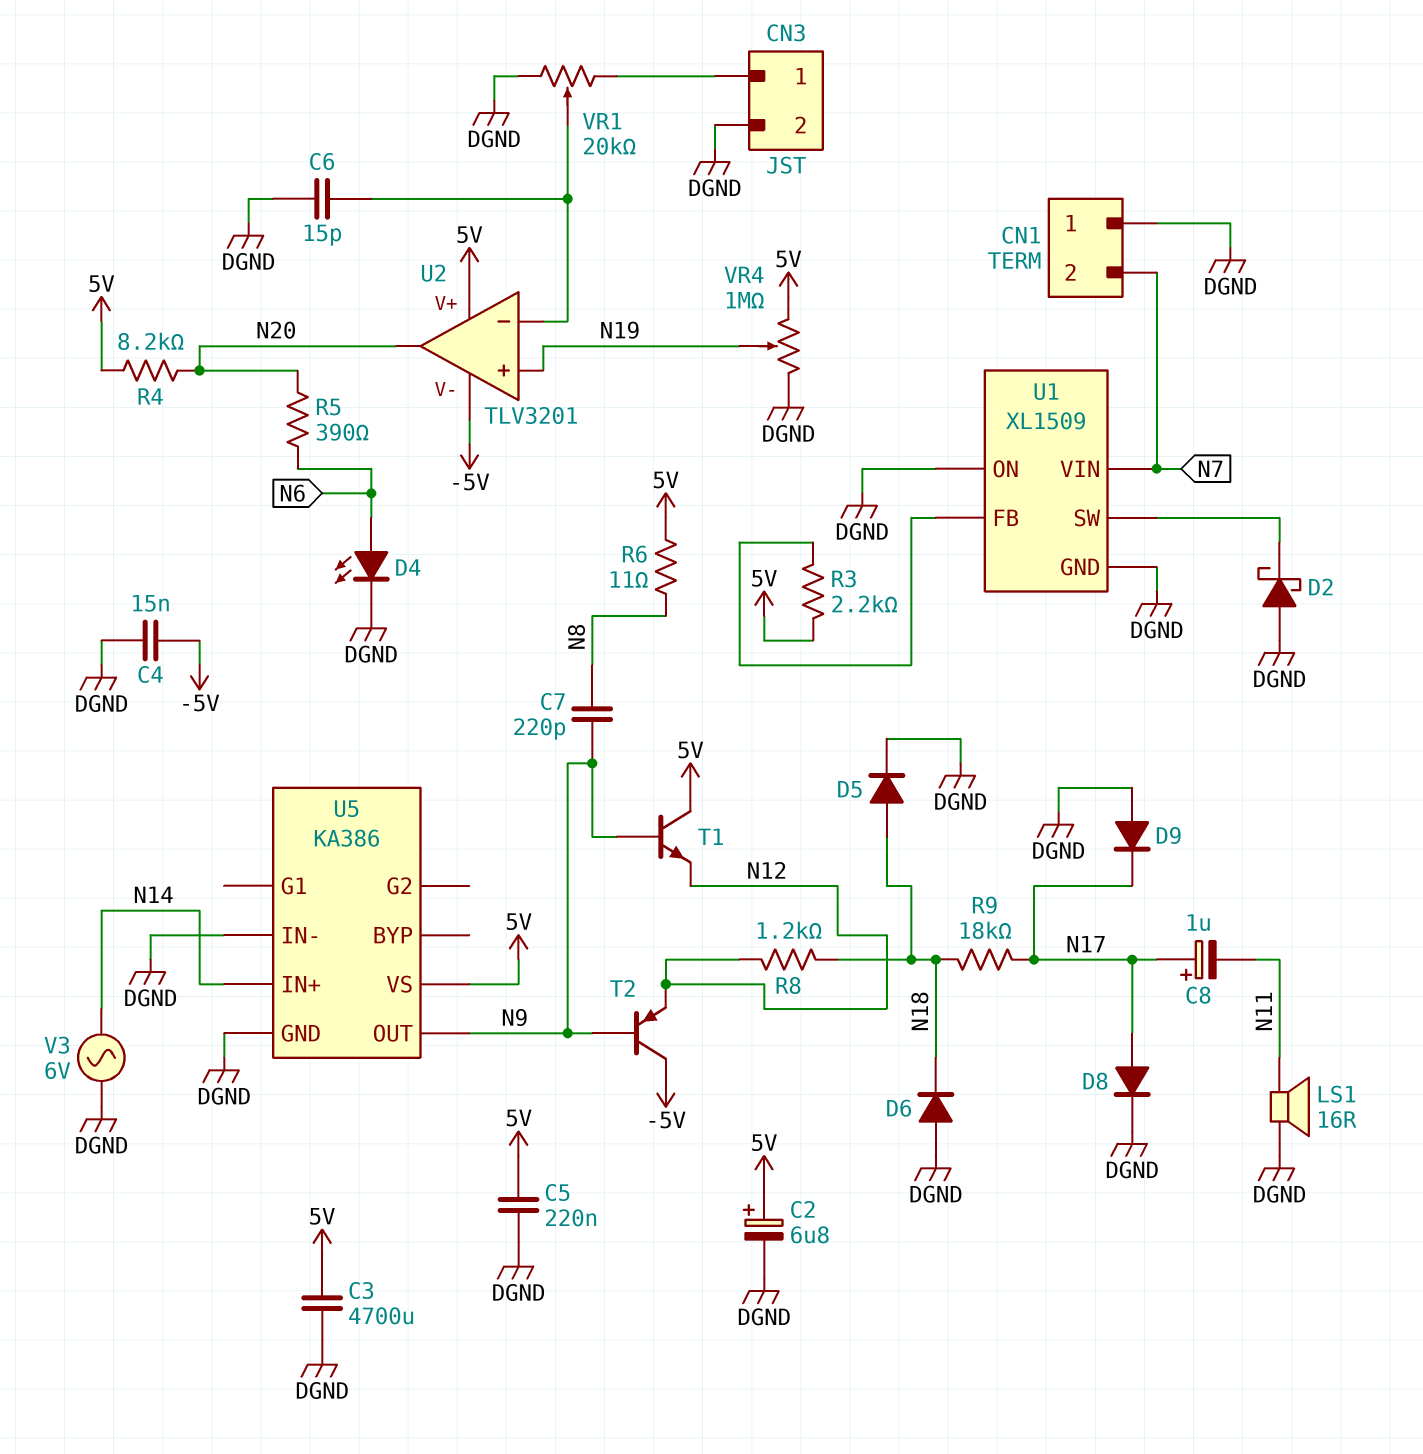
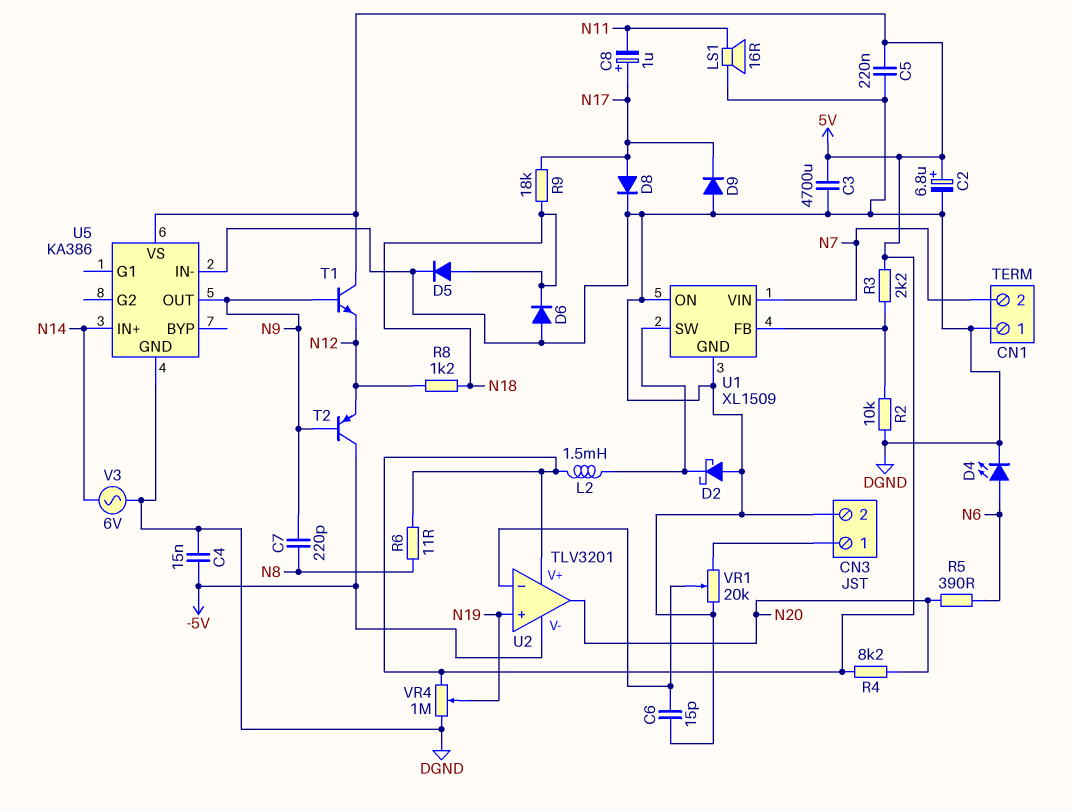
L2: none -> 1.5mH (5V, U1/SW)
R2: none -> 10k (DGND, U1/FB)

